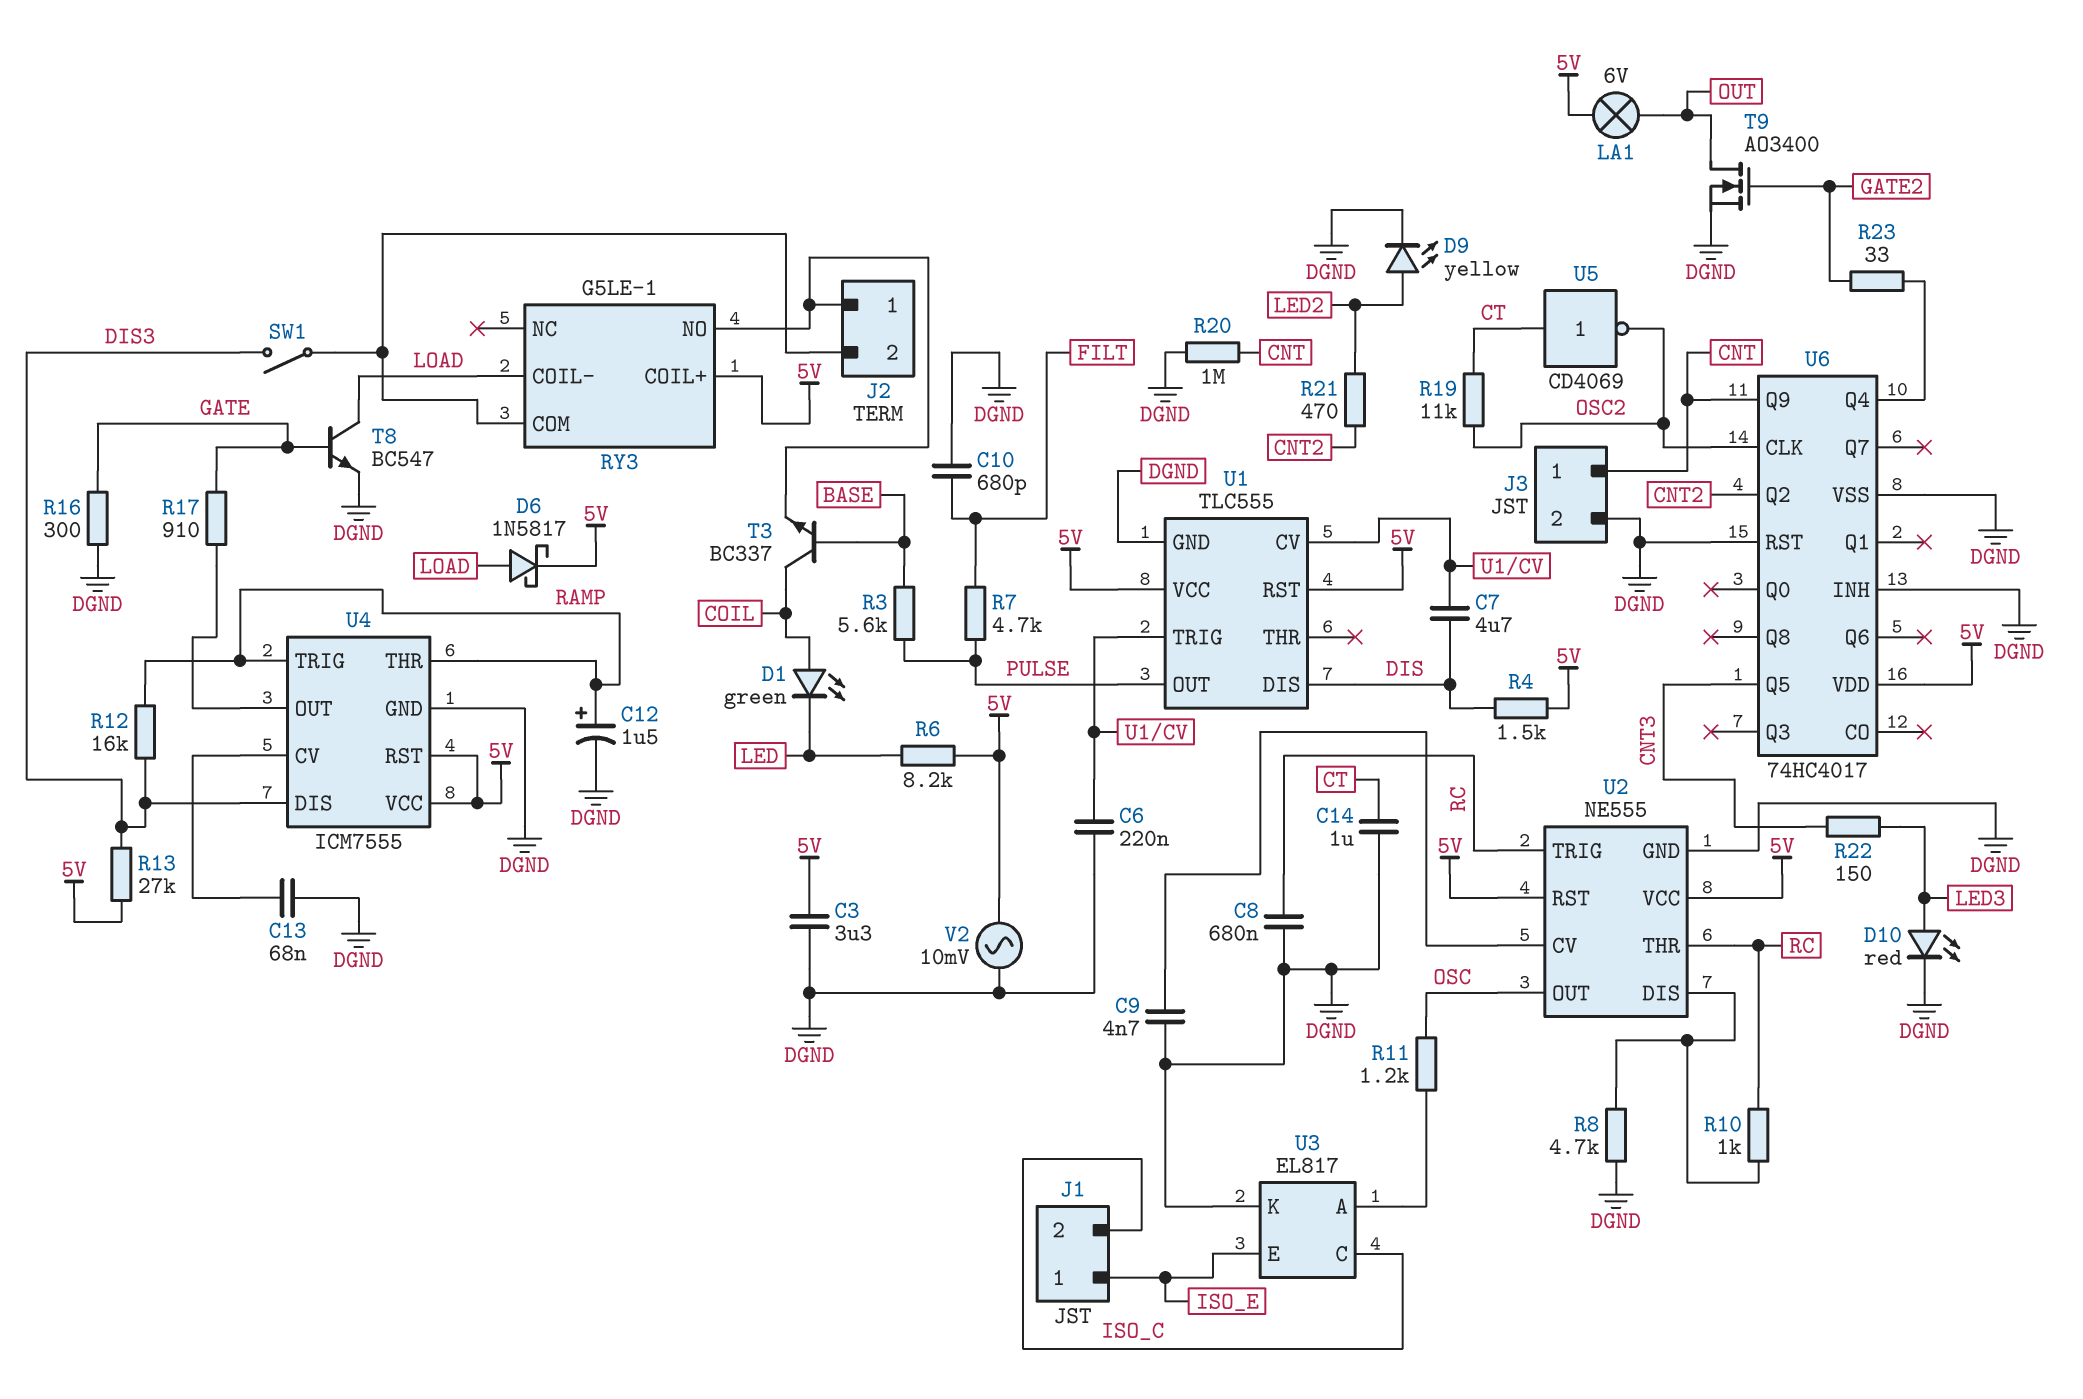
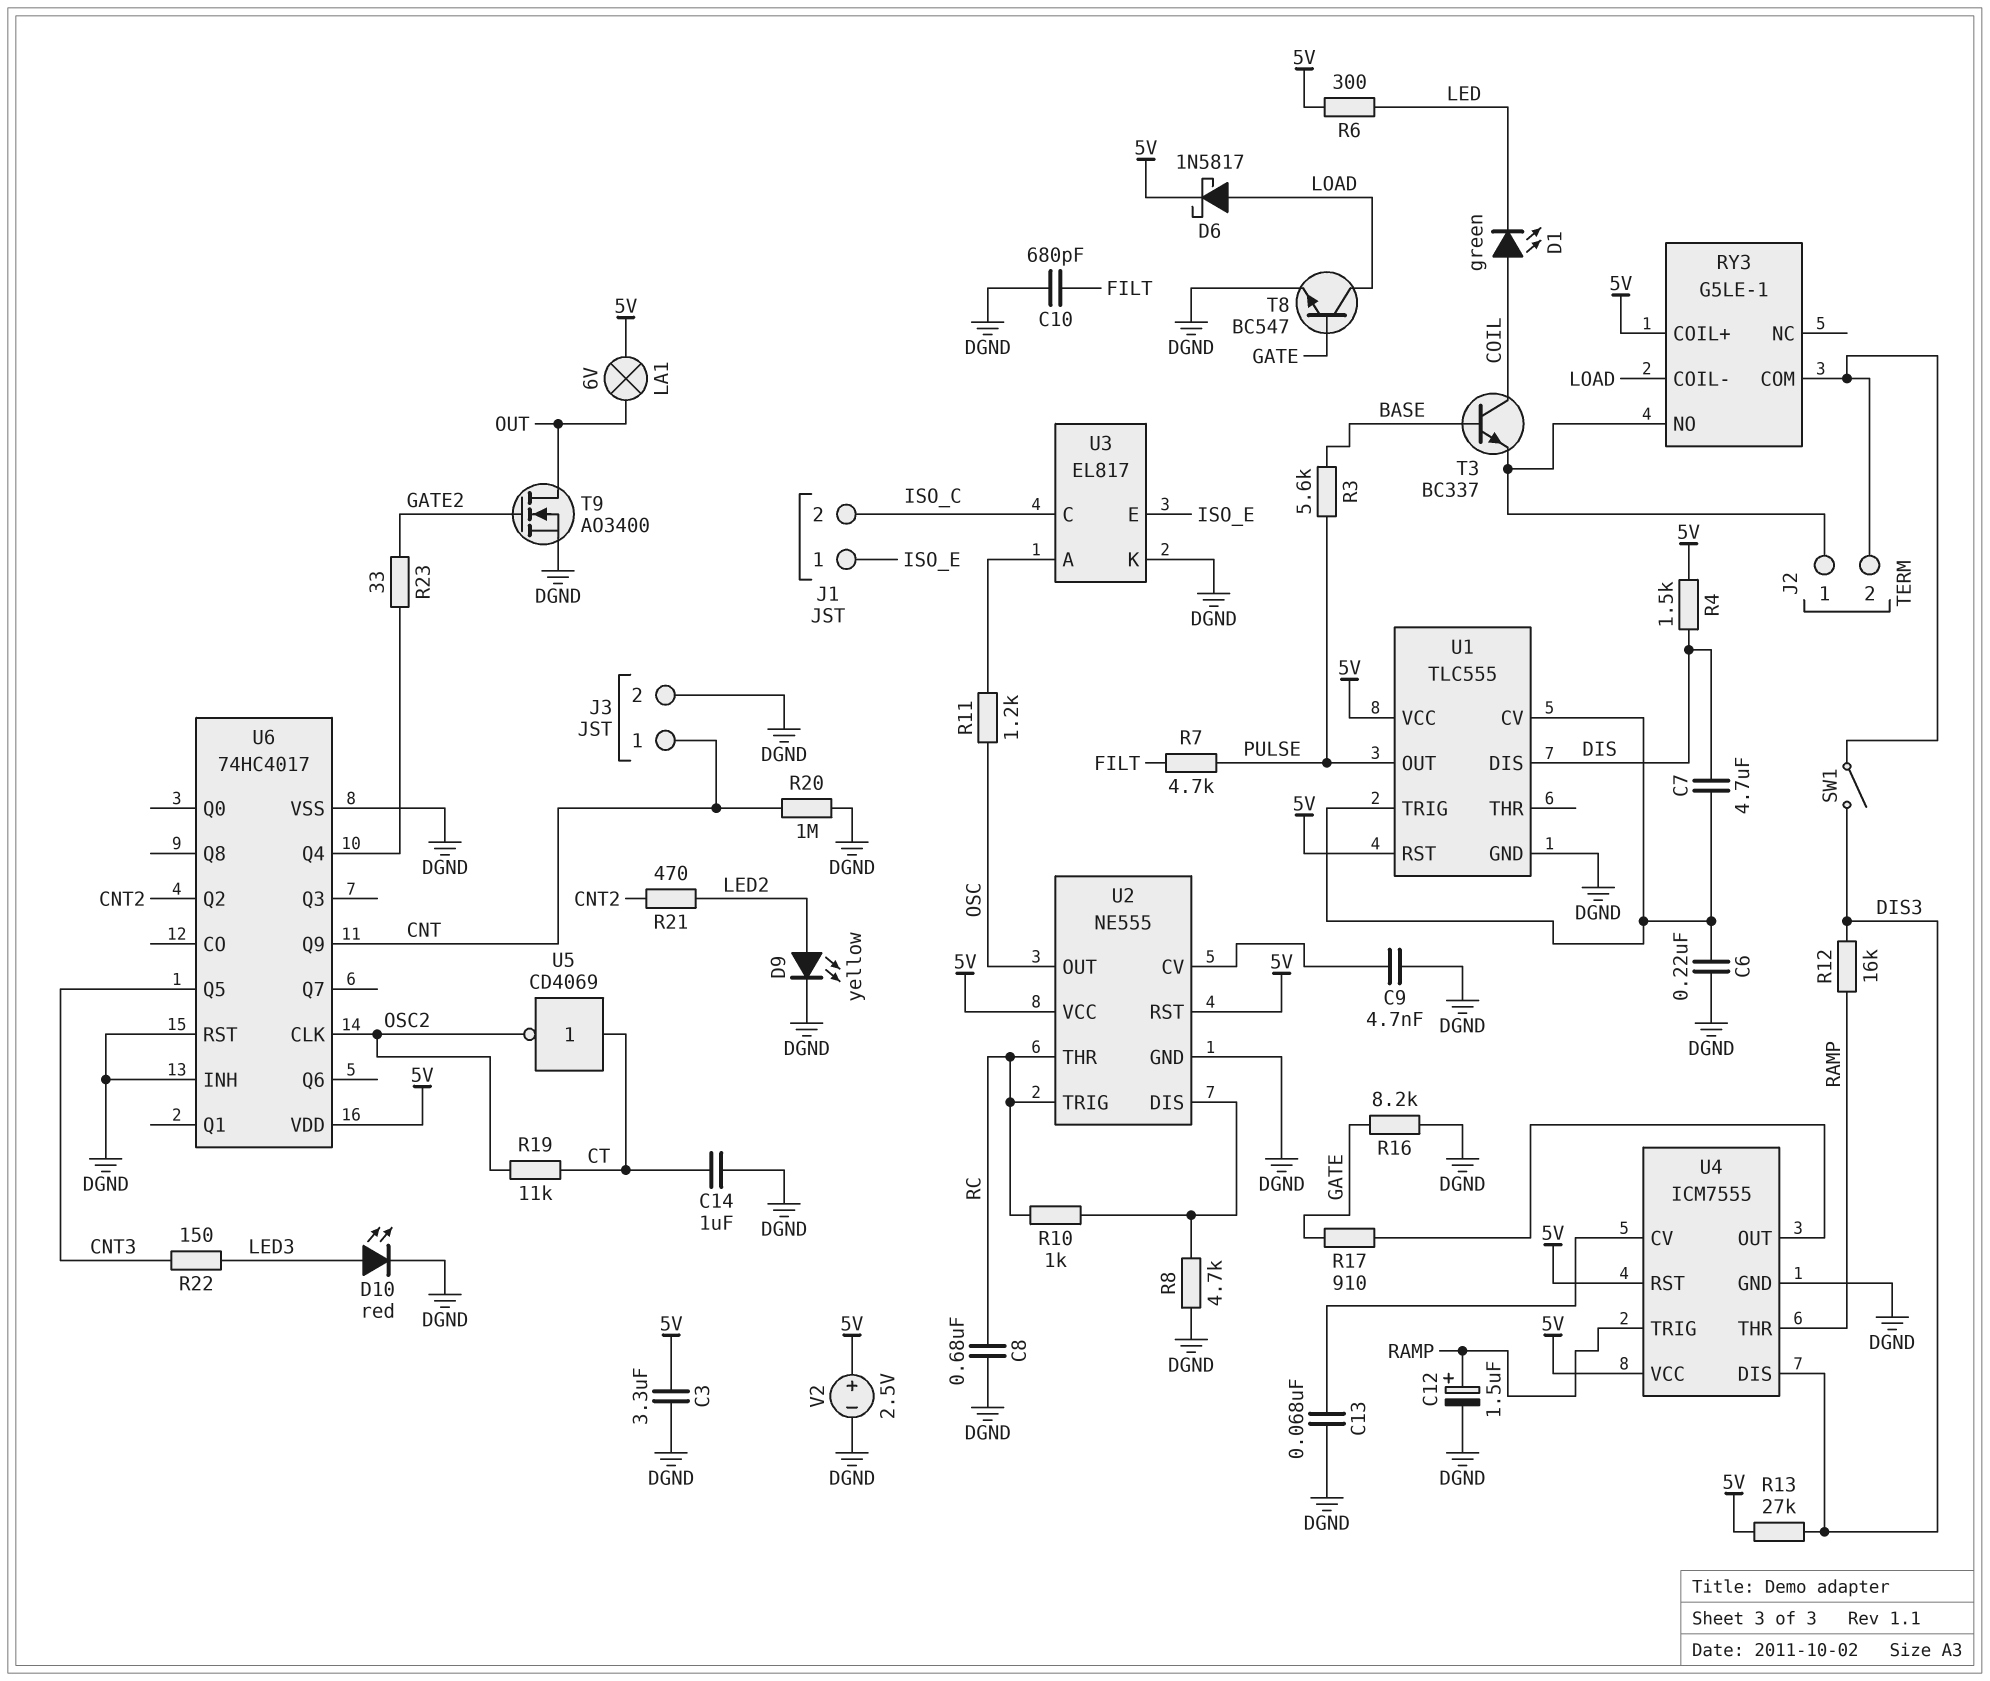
R6: 8.2k (5V, LED) -> 300 (5V, LED)
R16: 300 (DGND, GATE) -> 8.2k (DGND, GATE)
V2: AC 10mV (5V, DGND) -> 2.5V (plus 5V, minus DGND)

